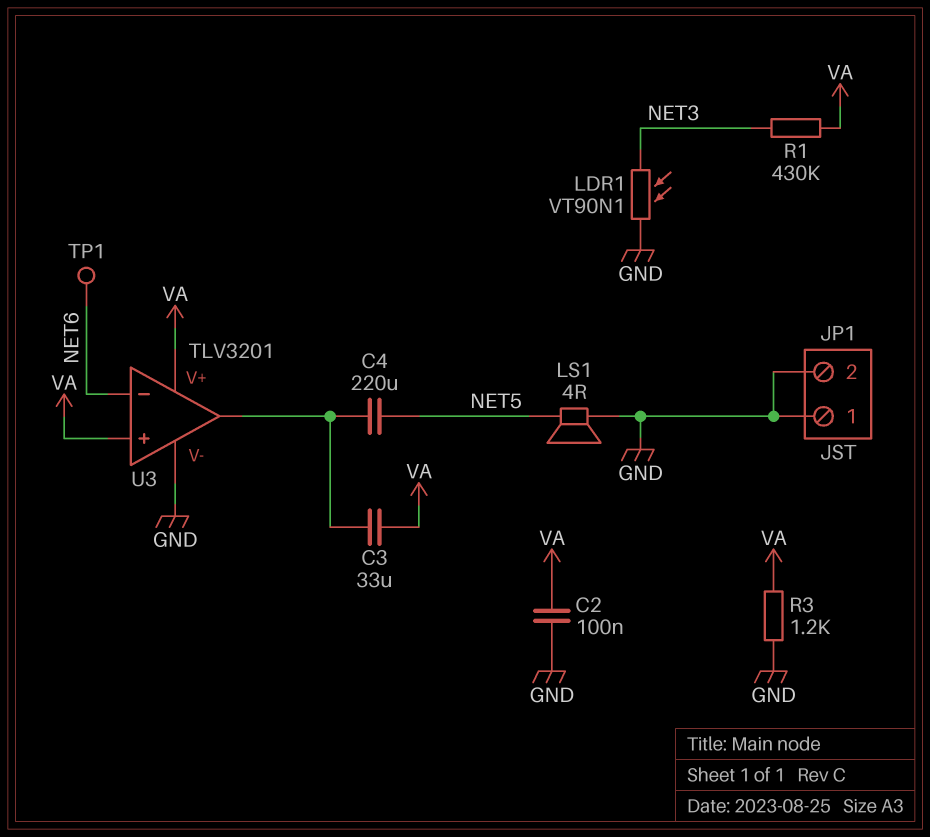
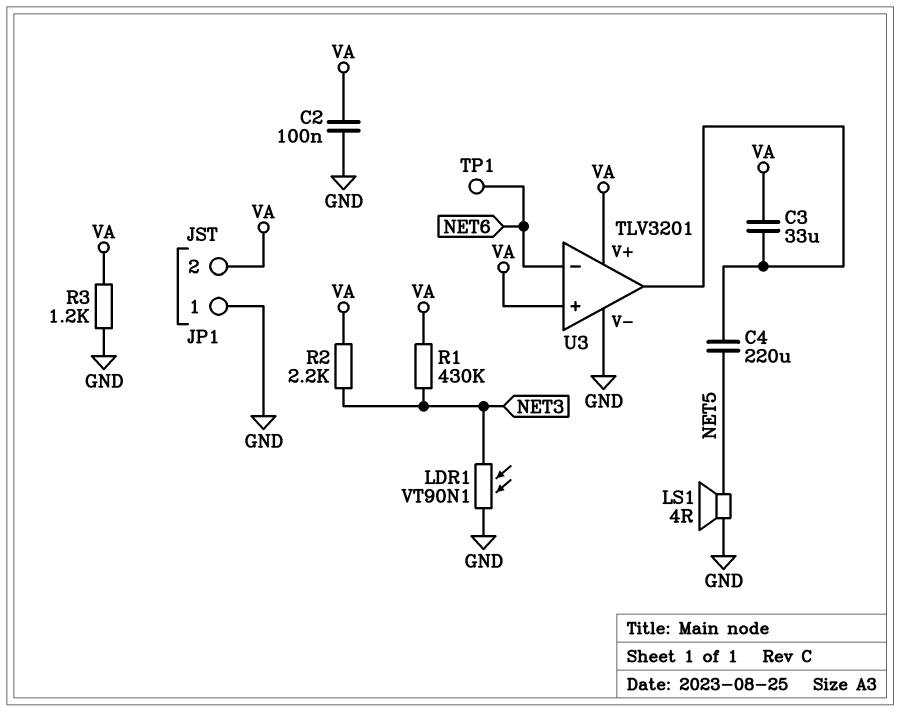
JP1 pin 2: GND -> VA
R2: none -> 2.2k (NET3, VA)

